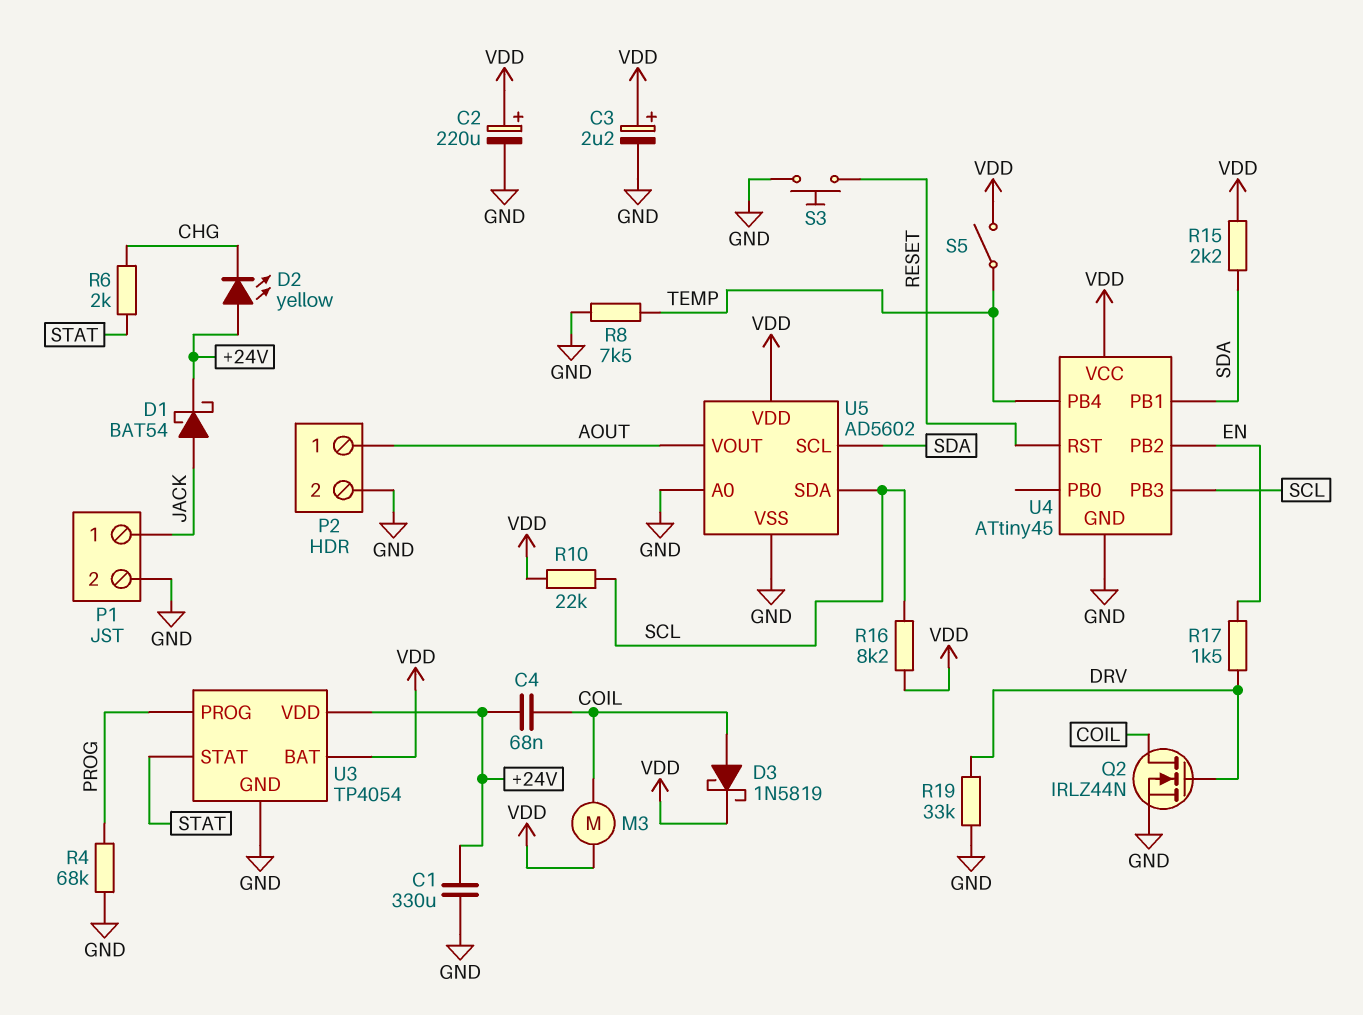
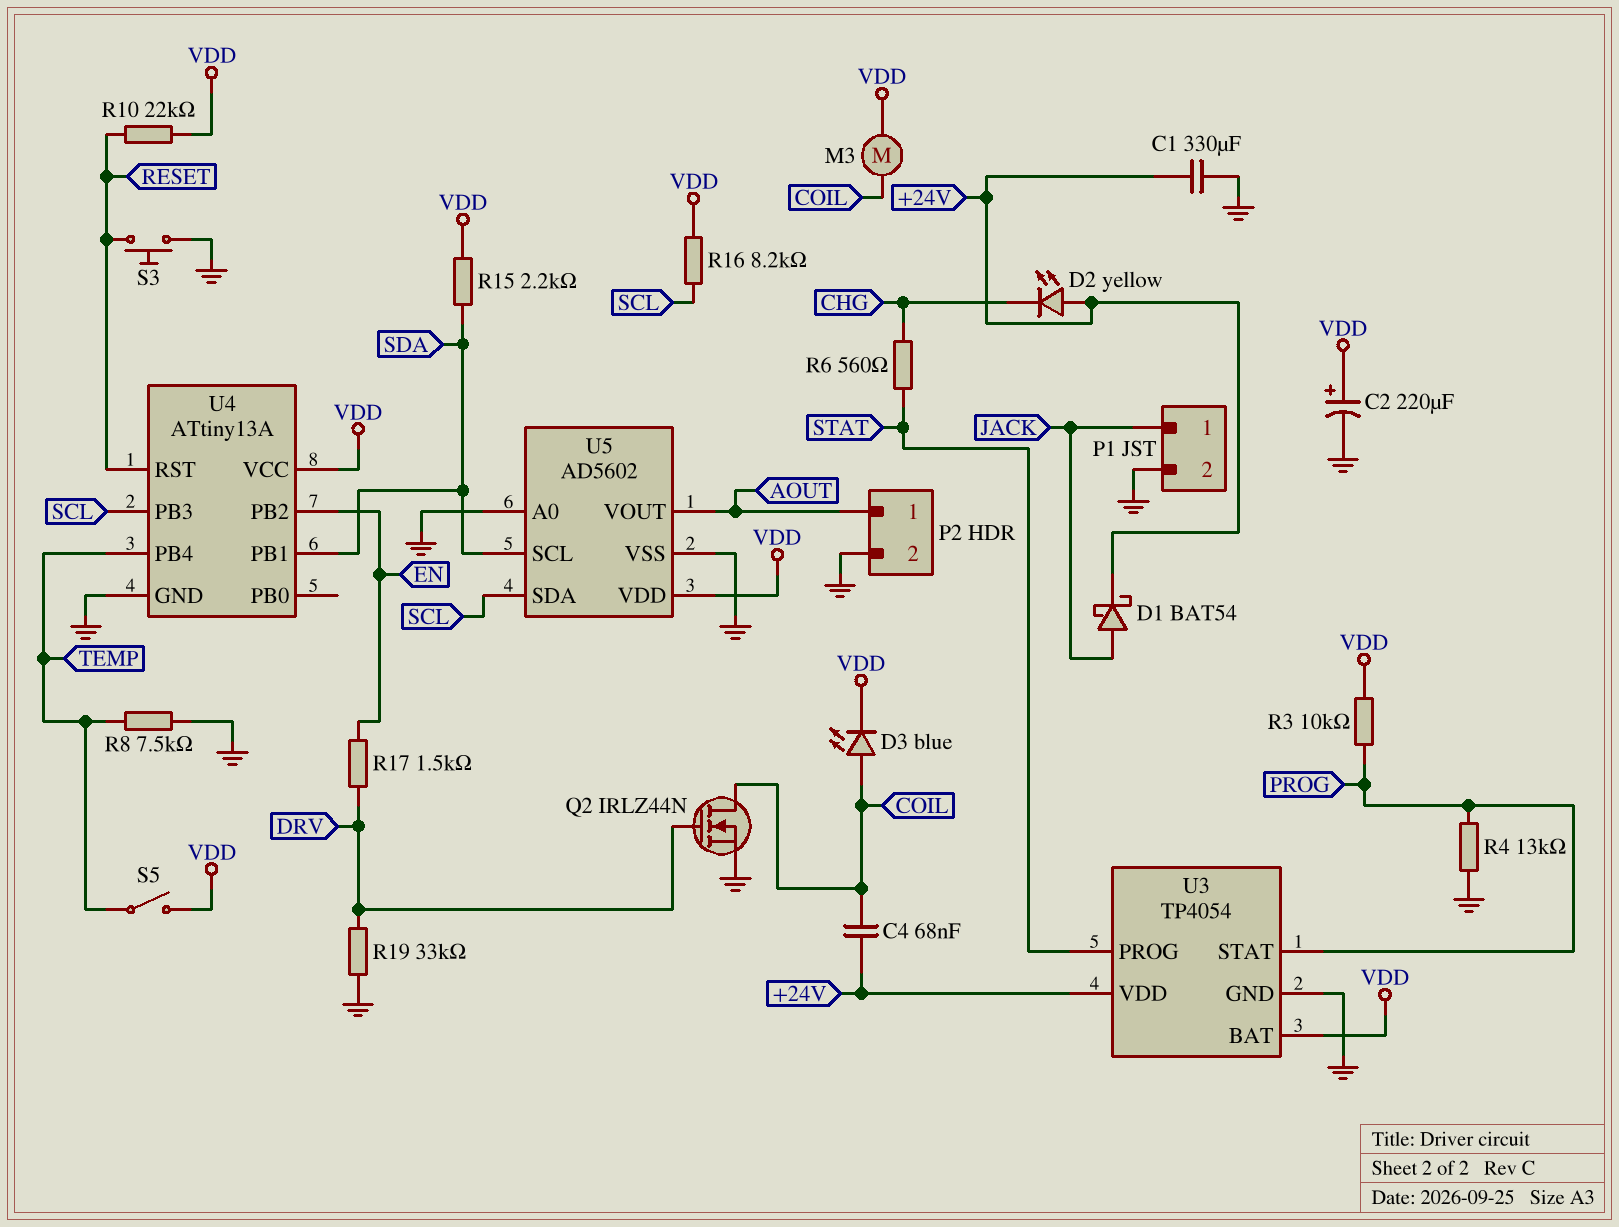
C3: 2.2uF (plus VDD, minus GND) -> none
D3: schottky 1N5819 (A COIL, K VDD) -> LED blue (A COIL, K VDD)
R3: none -> 10k (PROG, VDD)
R4: 68k (GND, PROG) -> 13k (GND, PROG)
R6: 2k (CHG, STAT) -> 560 (CHG, STAT)
R10: 22k (SCL, VDD) -> 22k (RESET, VDD)
U3 pin PROG: PROG -> STAT
U3 pin STAT: STAT -> PROG
U4: ATtiny45 -> ATtiny13A

